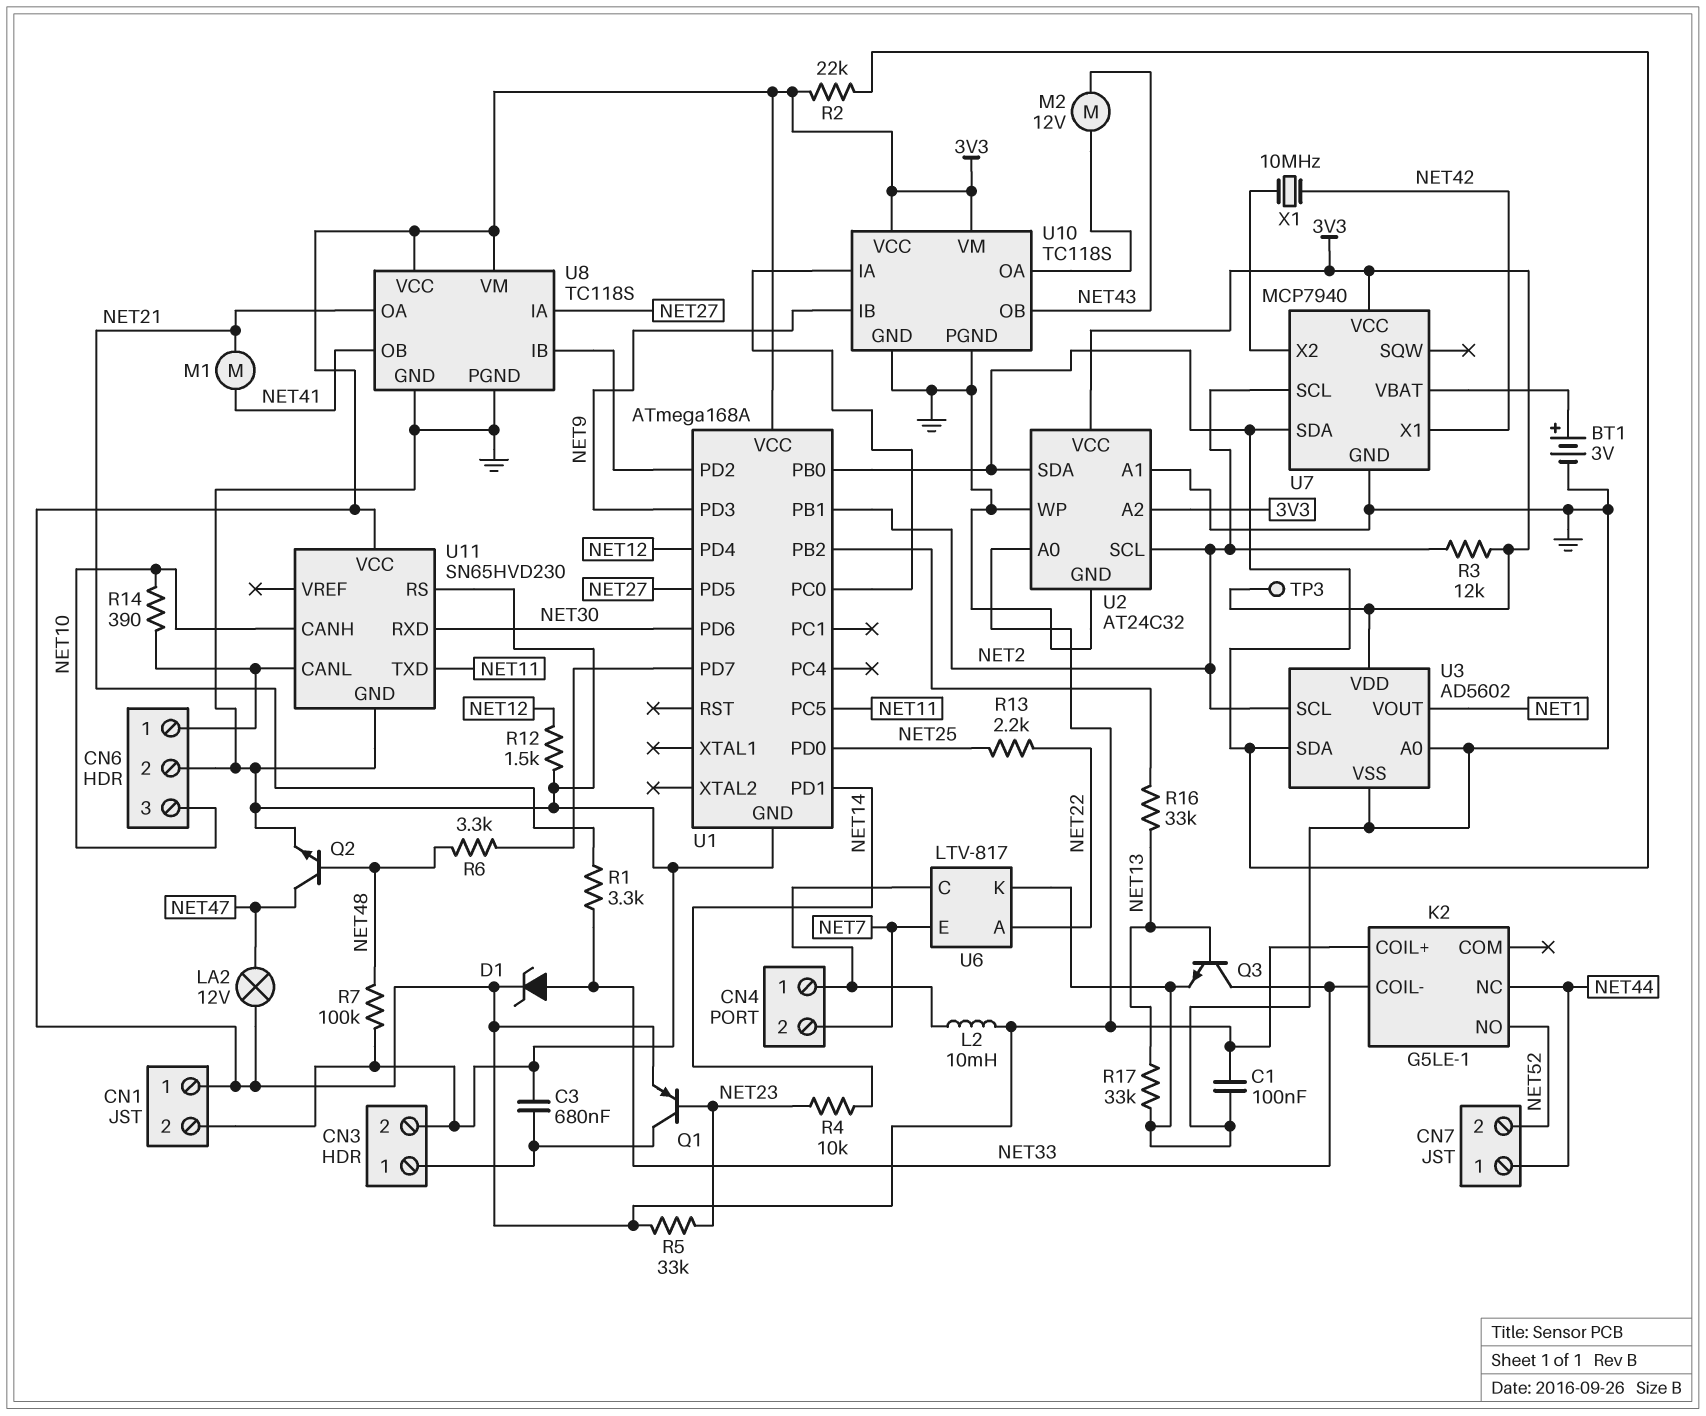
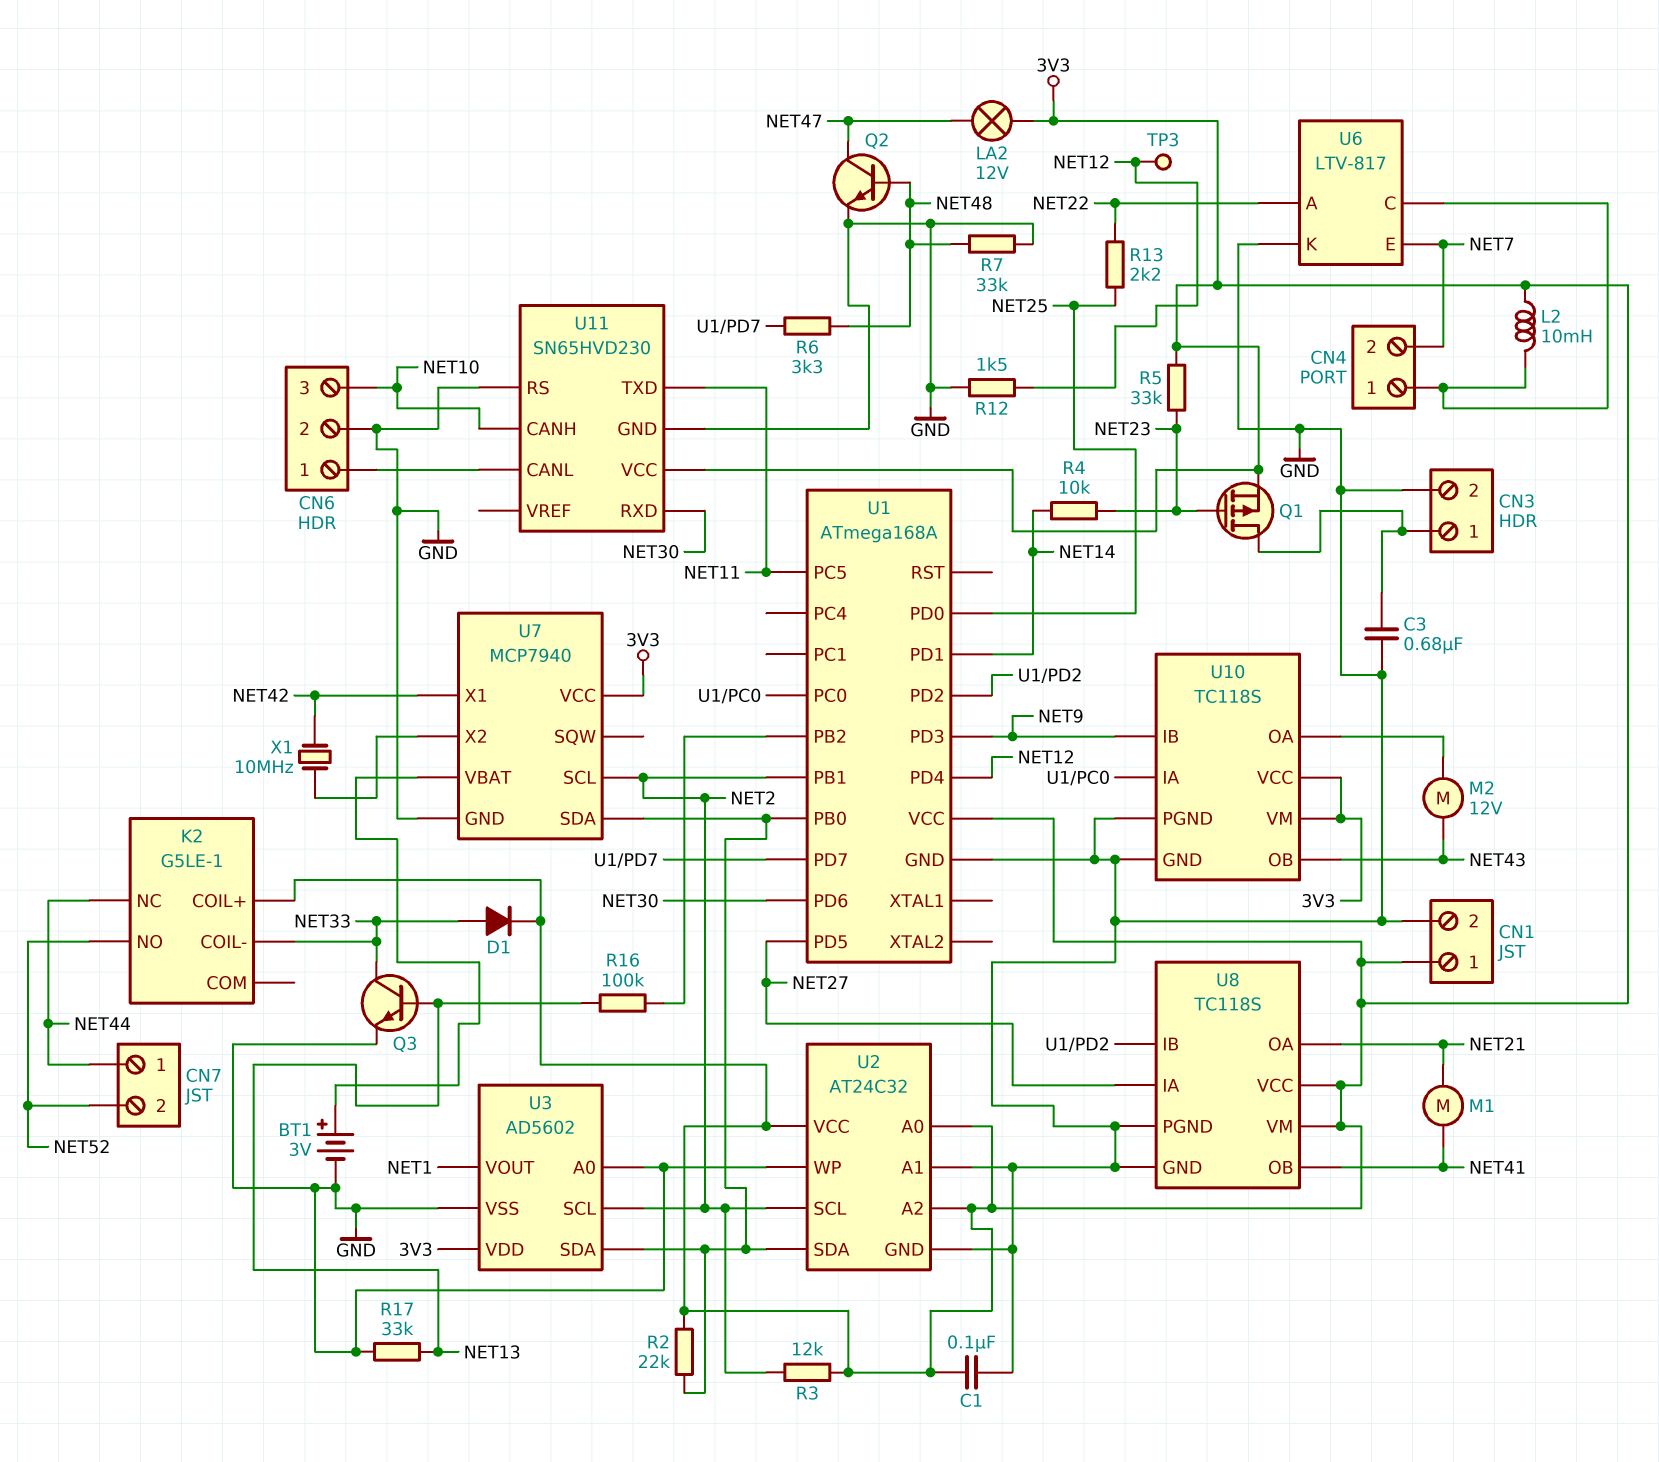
D1: zener (A NET33, K 3V3) -> diode (A NET33, K 3V3)
Q1: PNP (B NET23, C CN3/1, E 3V3) -> PMOS (G NET23, D CN3/1, S 3V3)
R1: 3.3k (NET21, NET33) -> none
R7: 100k (GND, NET48) -> 33k (GND, NET48)
R14: 390 (CN6/1, NET10) -> none
R16: 33k (NET13, U1/PB2) -> 100k (NET13, U1/PB2)
TP3: test point (3V3) -> test point (NET12)

